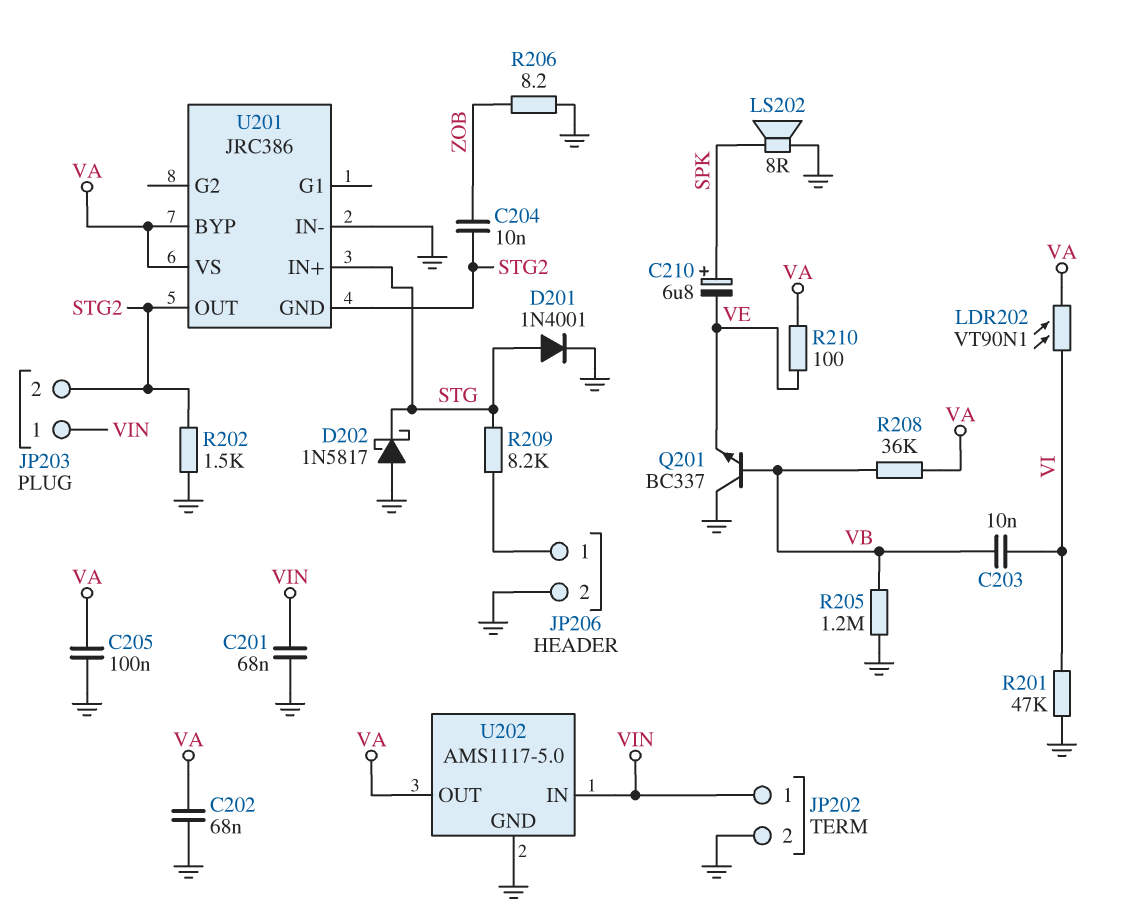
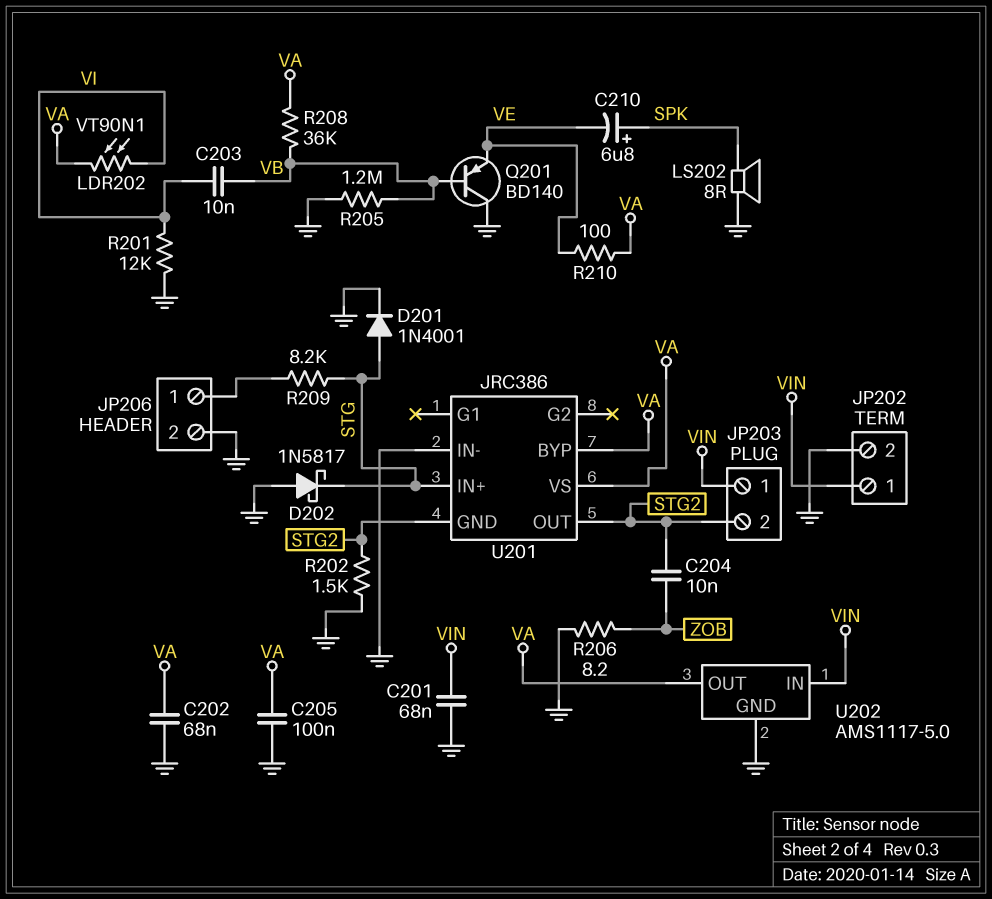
Q201: NPN BC337 (B VB, C GND, E VE) -> PNP BD140 (B VB, C GND, E VE)
R201: 47k (GND, VI) -> 12k (GND, VI)

